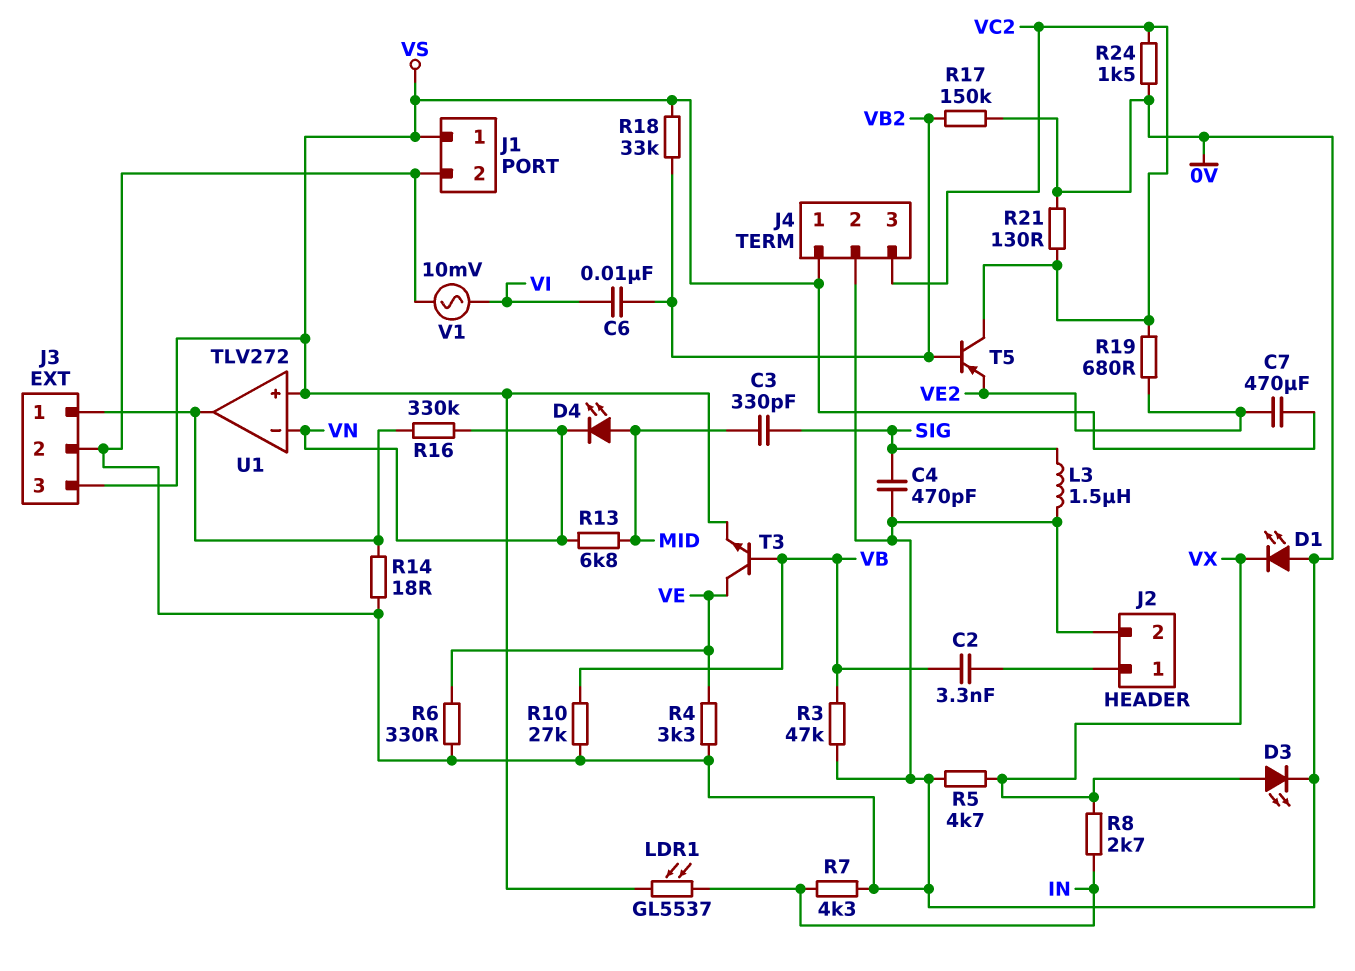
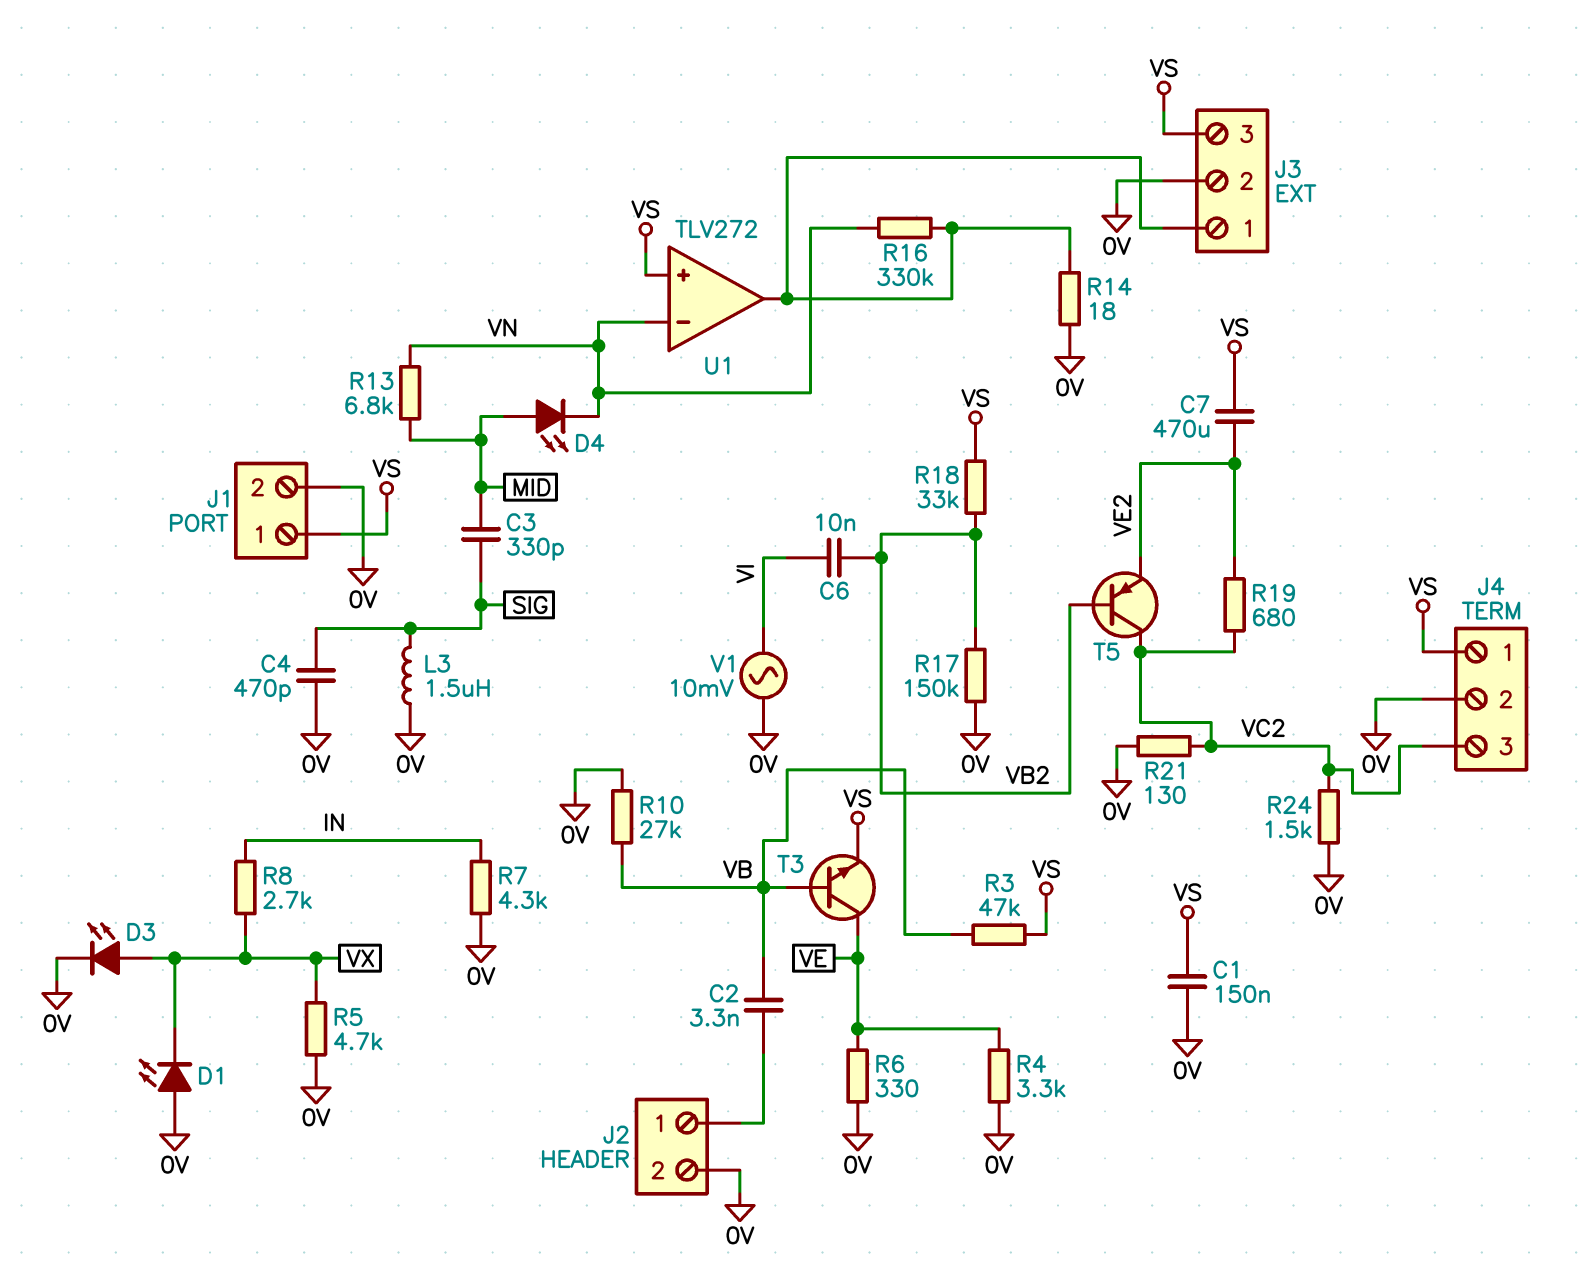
C1: none -> 150nF (0V, VS)
LDR1: GL5537 (IN, VS) -> none
R3: 47k (0V, VB) -> 47k (VB, VS)

